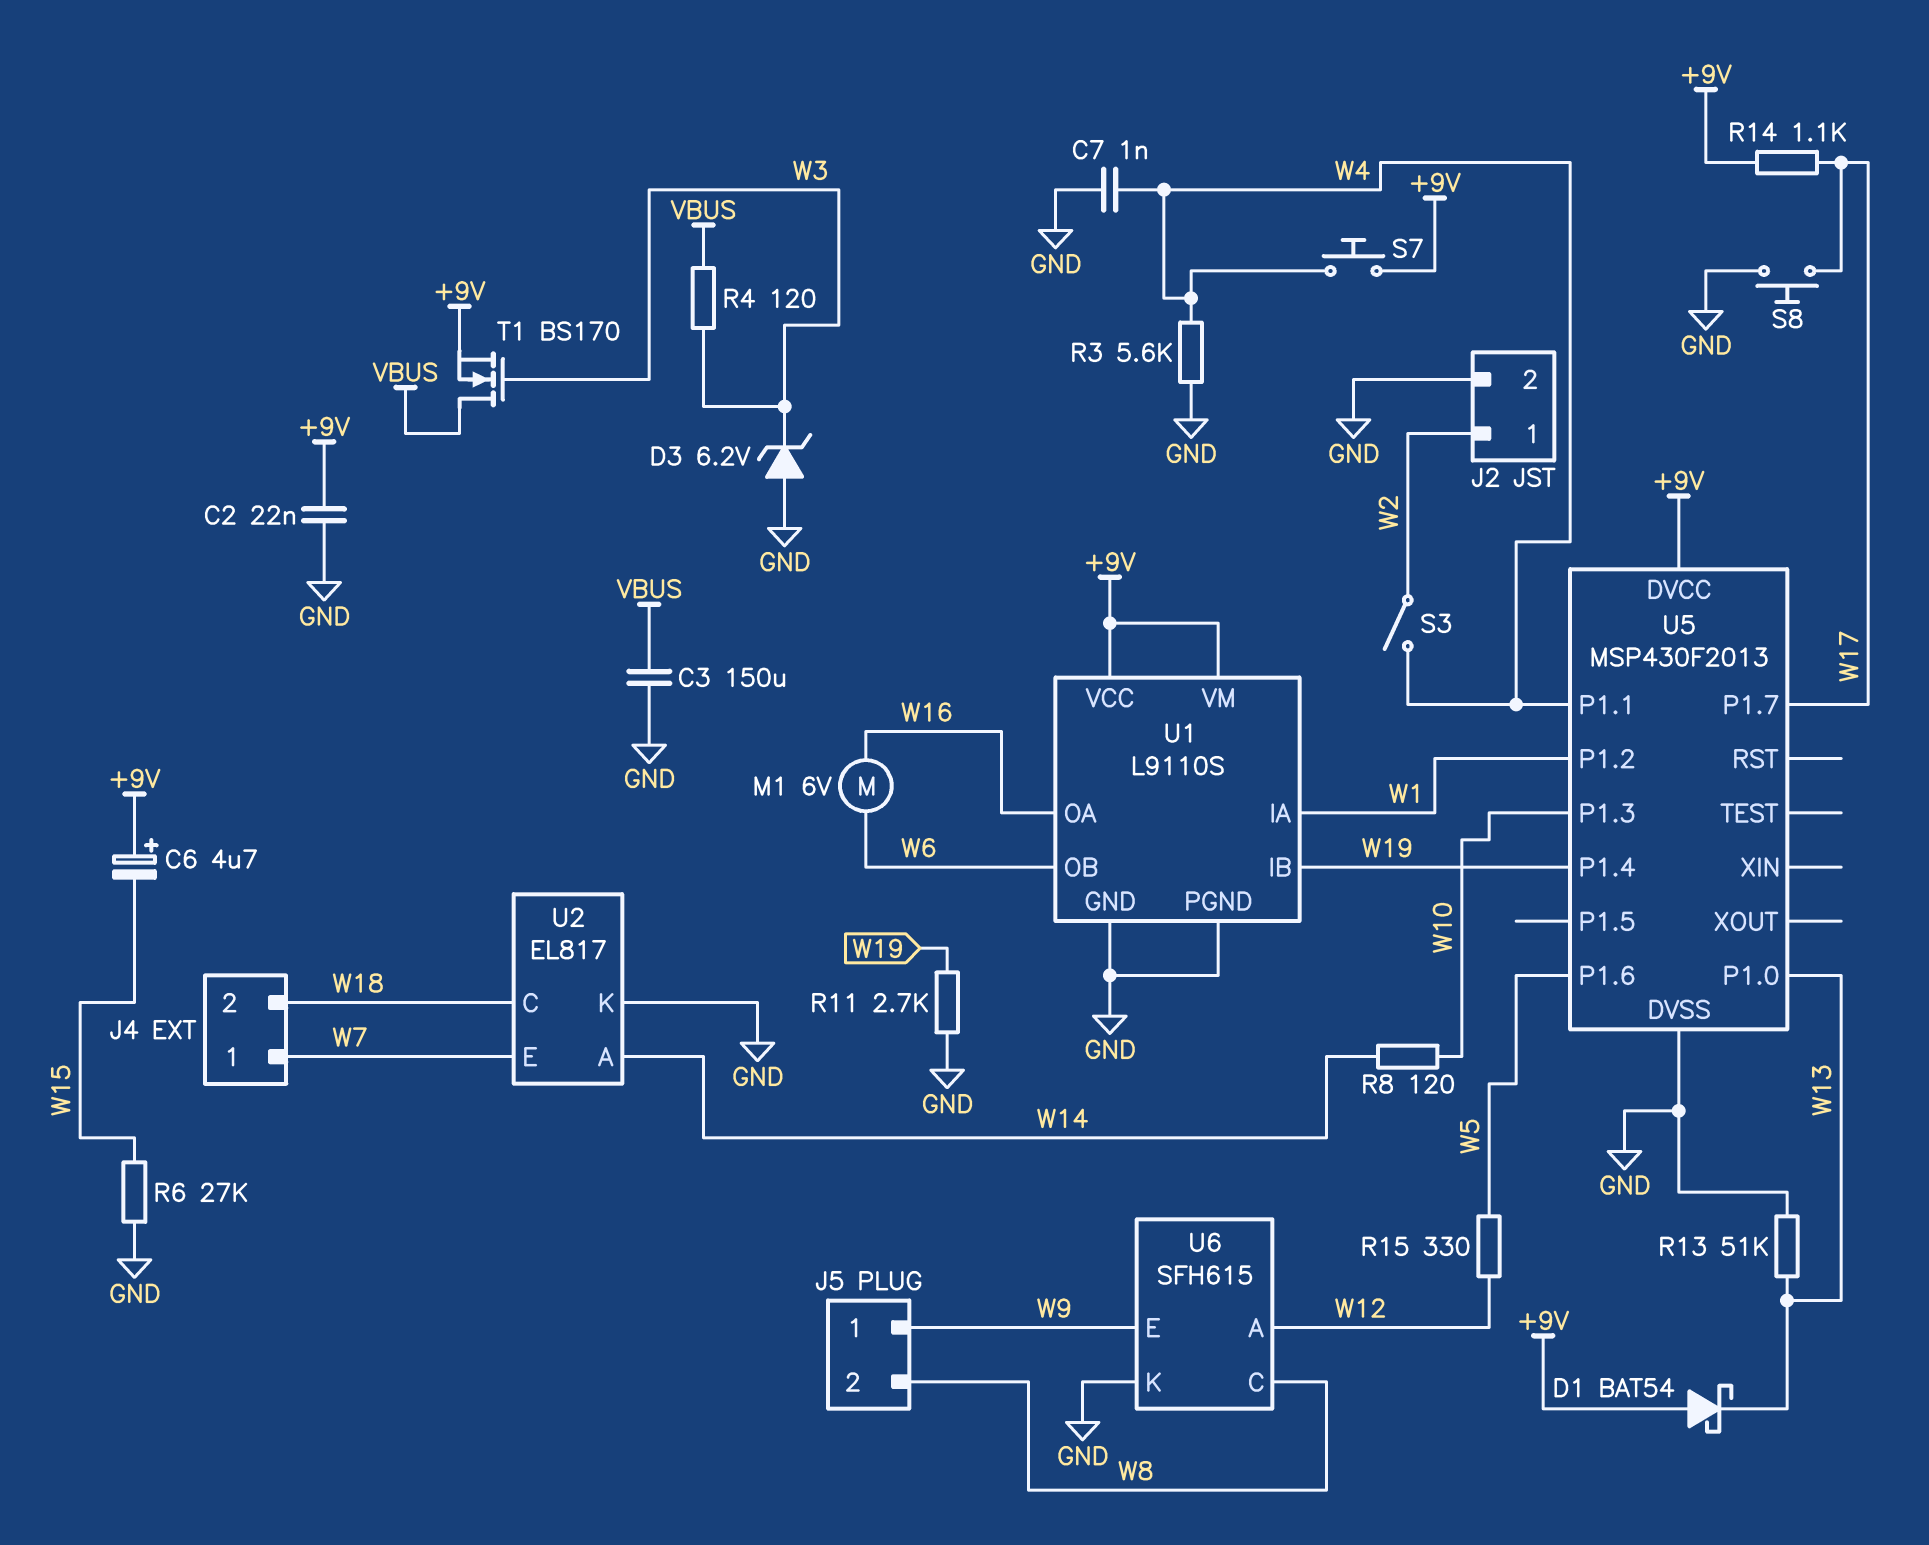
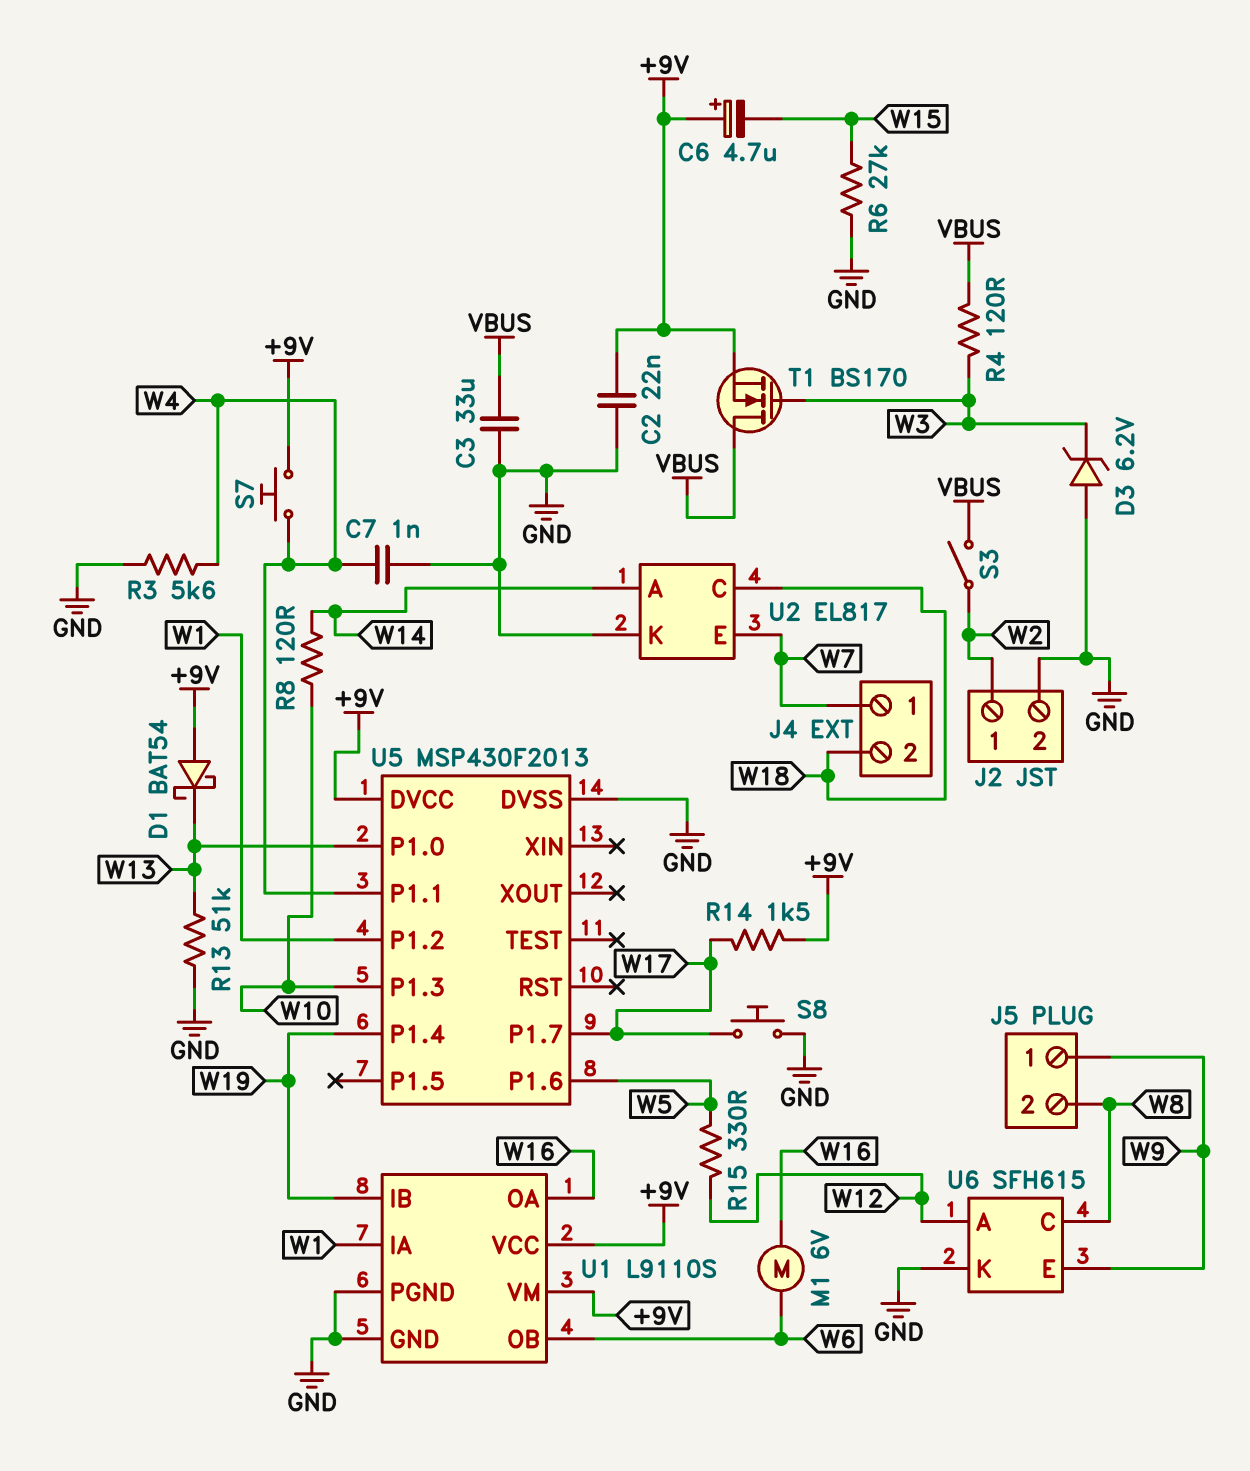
C3: 150uF (GND, VBUS) -> 33uF (GND, VBUS)
R11: 2.7k (GND, W19) -> none
R14: 1.1k (+9V, W17) -> 1.5k (+9V, W17)
S3: switch (W2, W4) -> switch (VBUS, W2)

